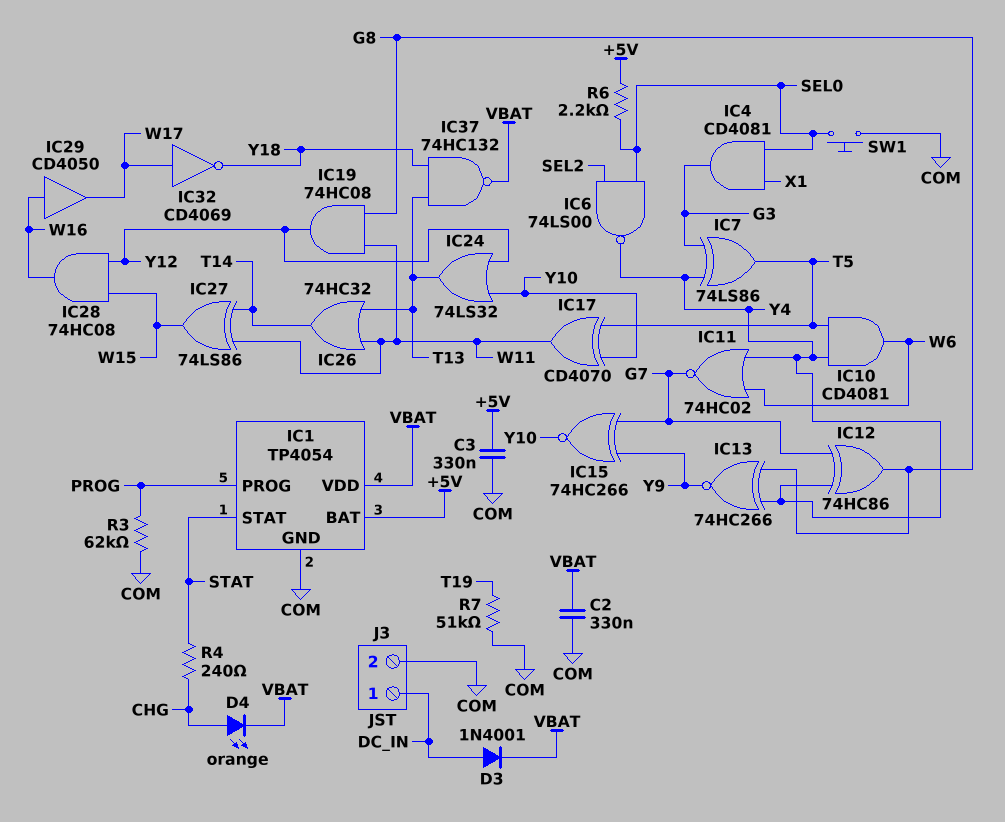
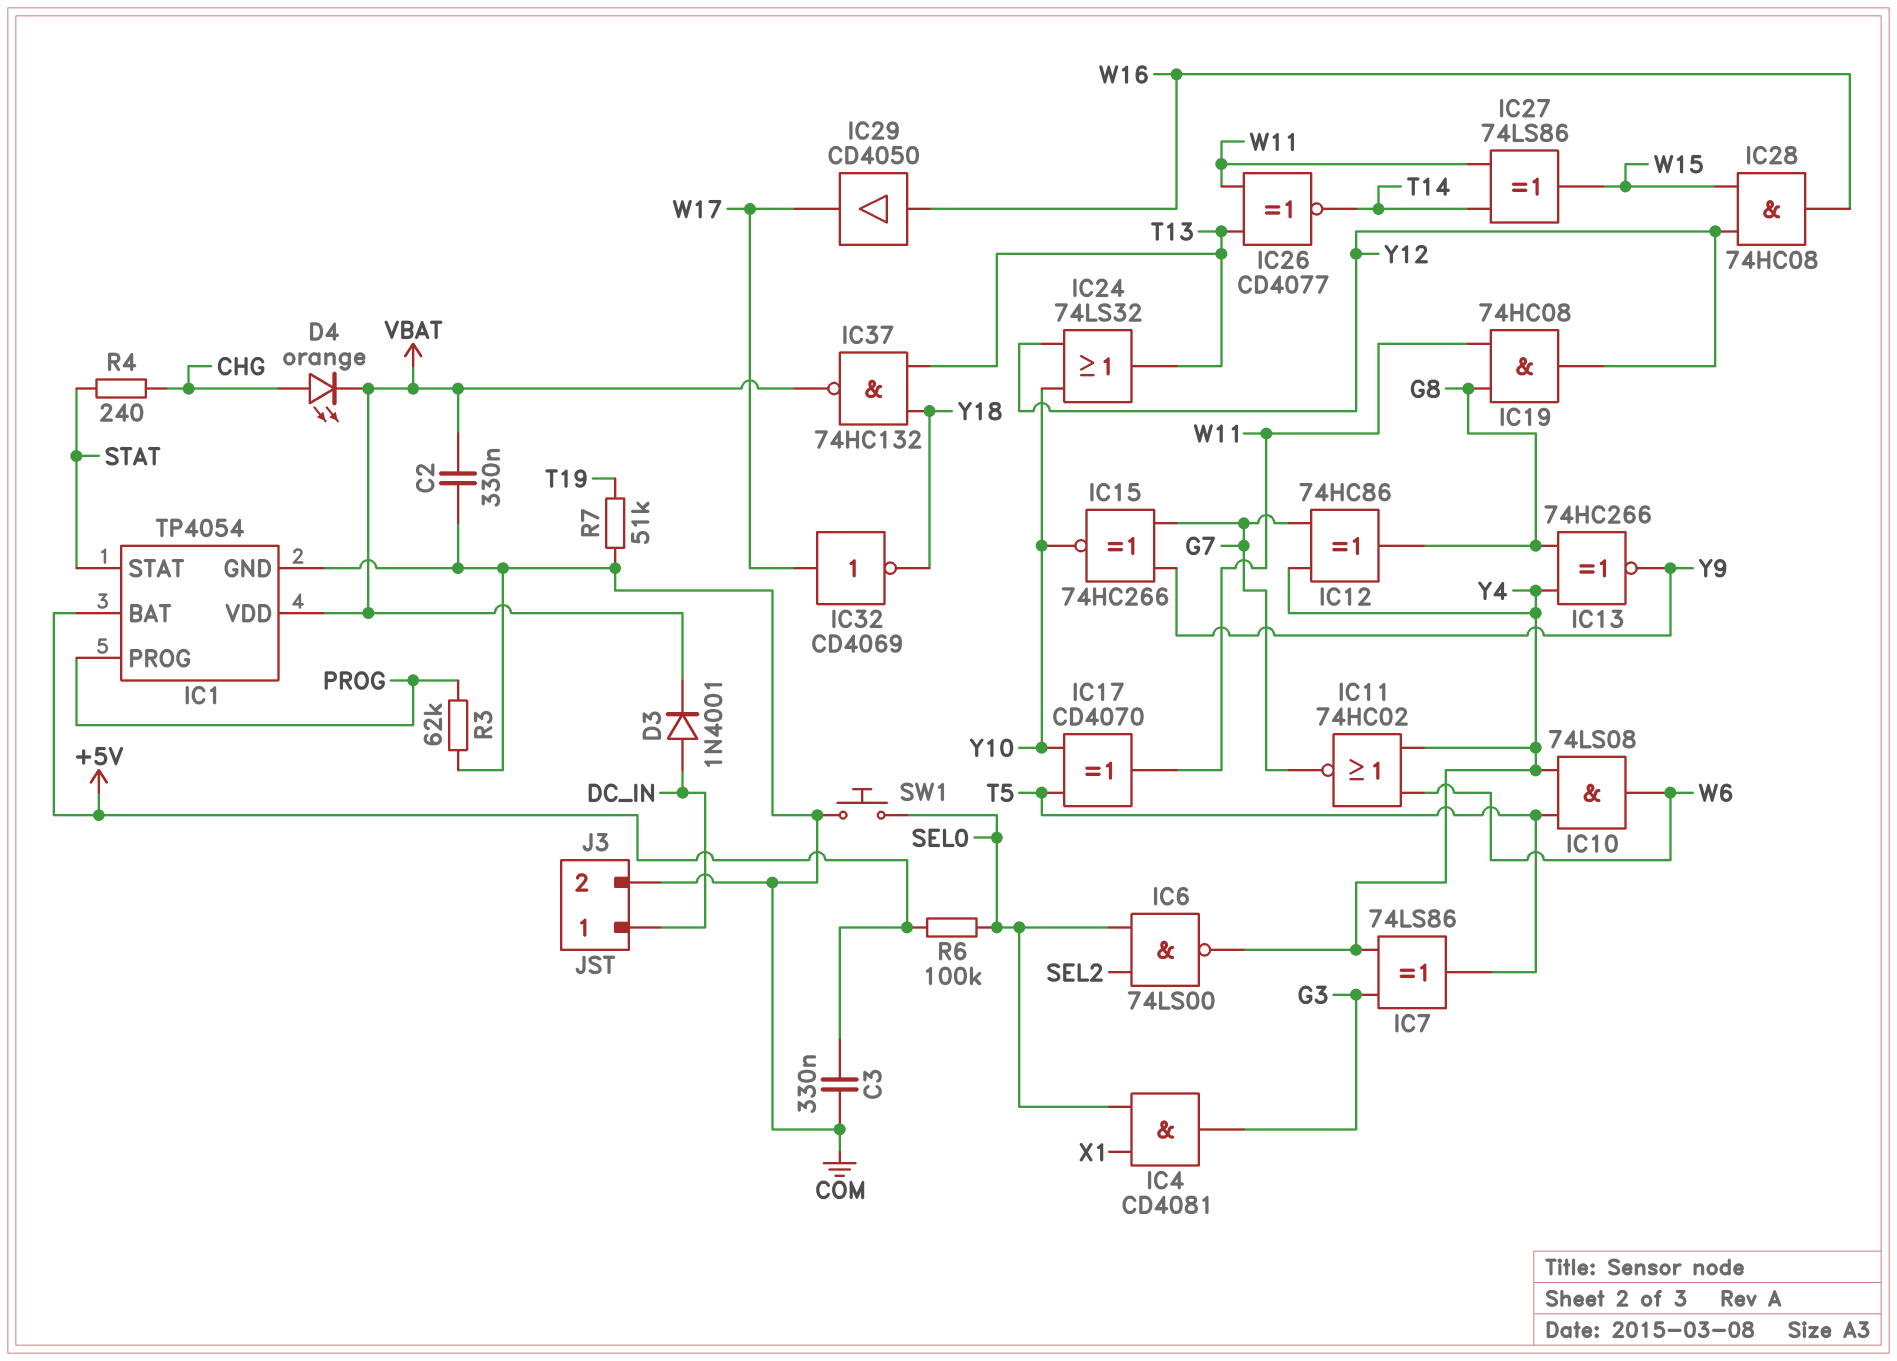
IC10: AND CD4081 (in T5, in Y4, out W6) -> AND 74LS08 (in T5, in Y4, out W6)
IC26: OR 74HC32 (in T13, in W11, out T14) -> XNOR CD4077 (in T13, in W11, out T14)
R6: 2.2k (+5V, SEL0) -> 100k (+5V, SEL0)

